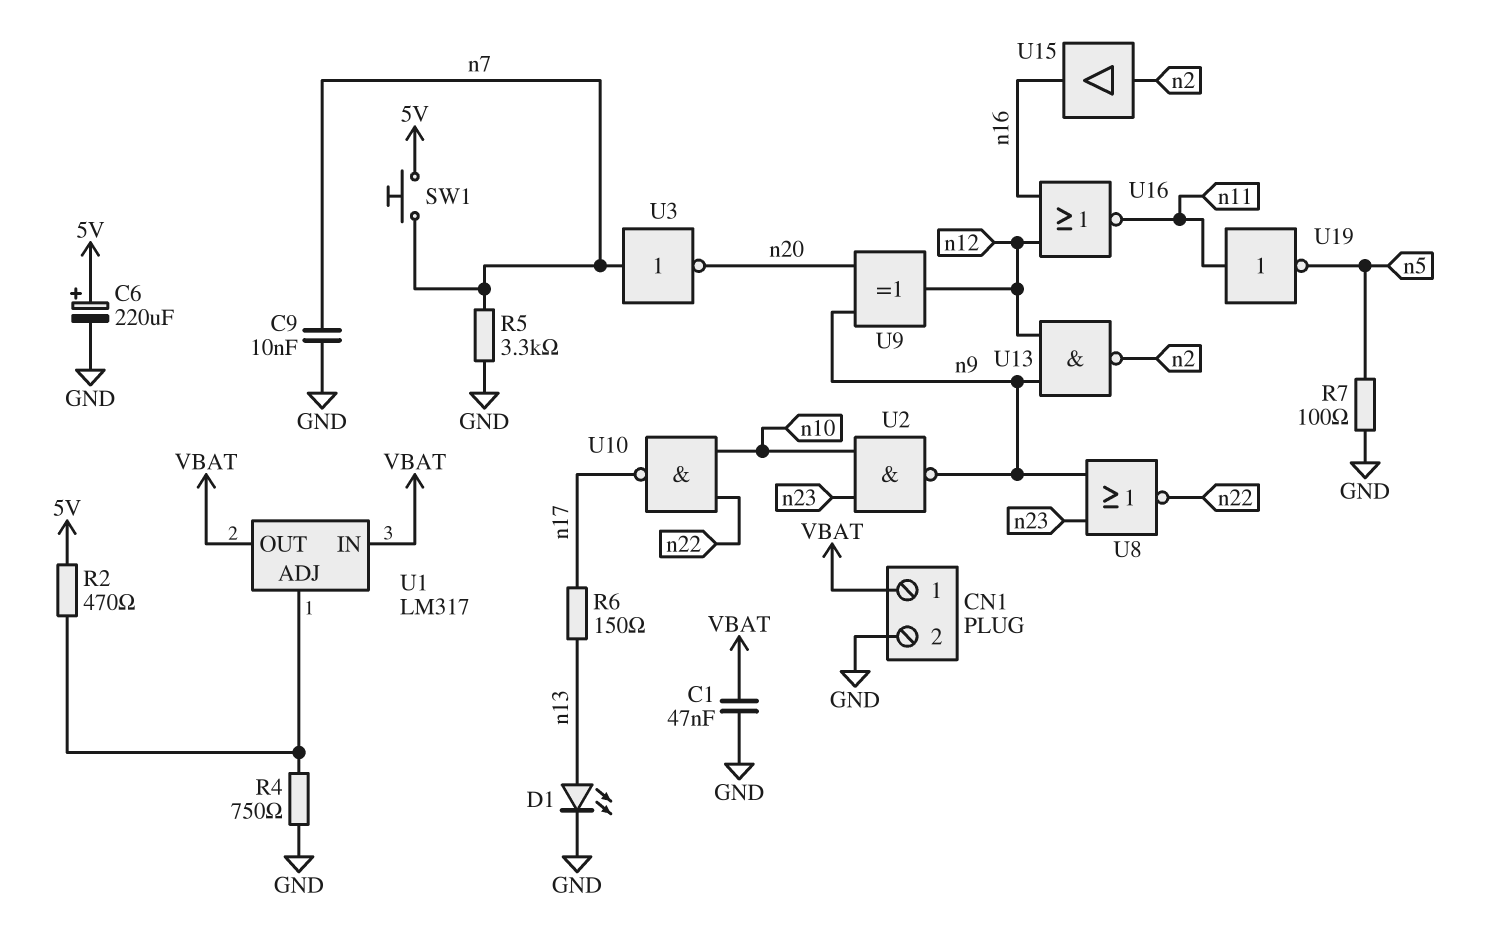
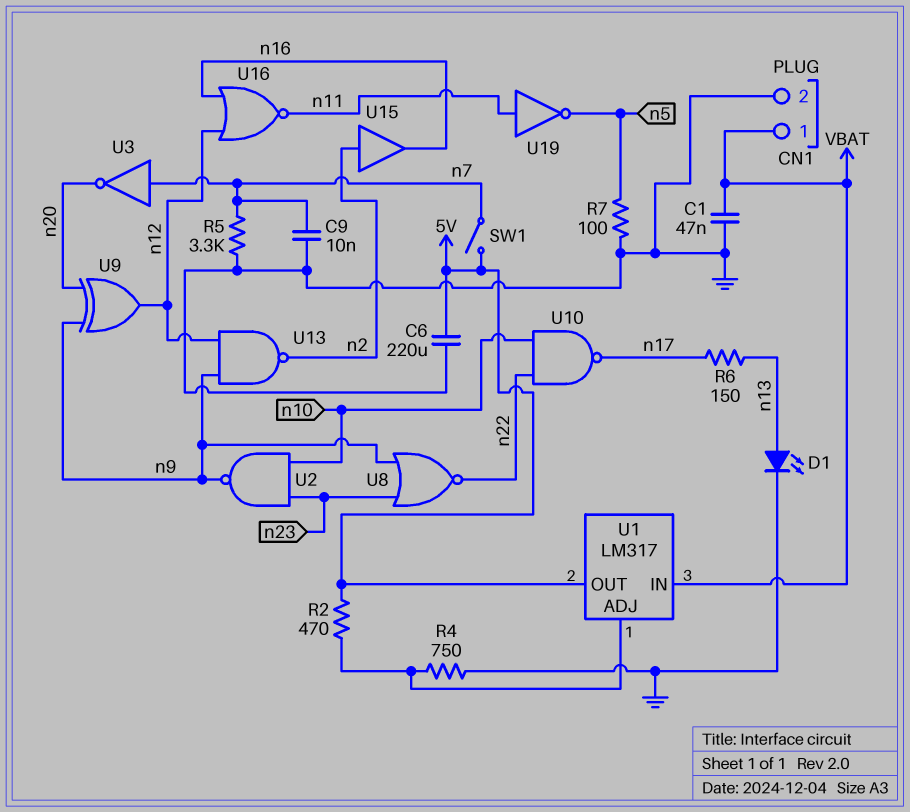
C6: 220uF (plus 5V, minus GND) -> 220uF (5V, GND)
SW1: button (5V, n7) -> switch (5V, n7)
U1 pin OUT: VBAT -> 5V

